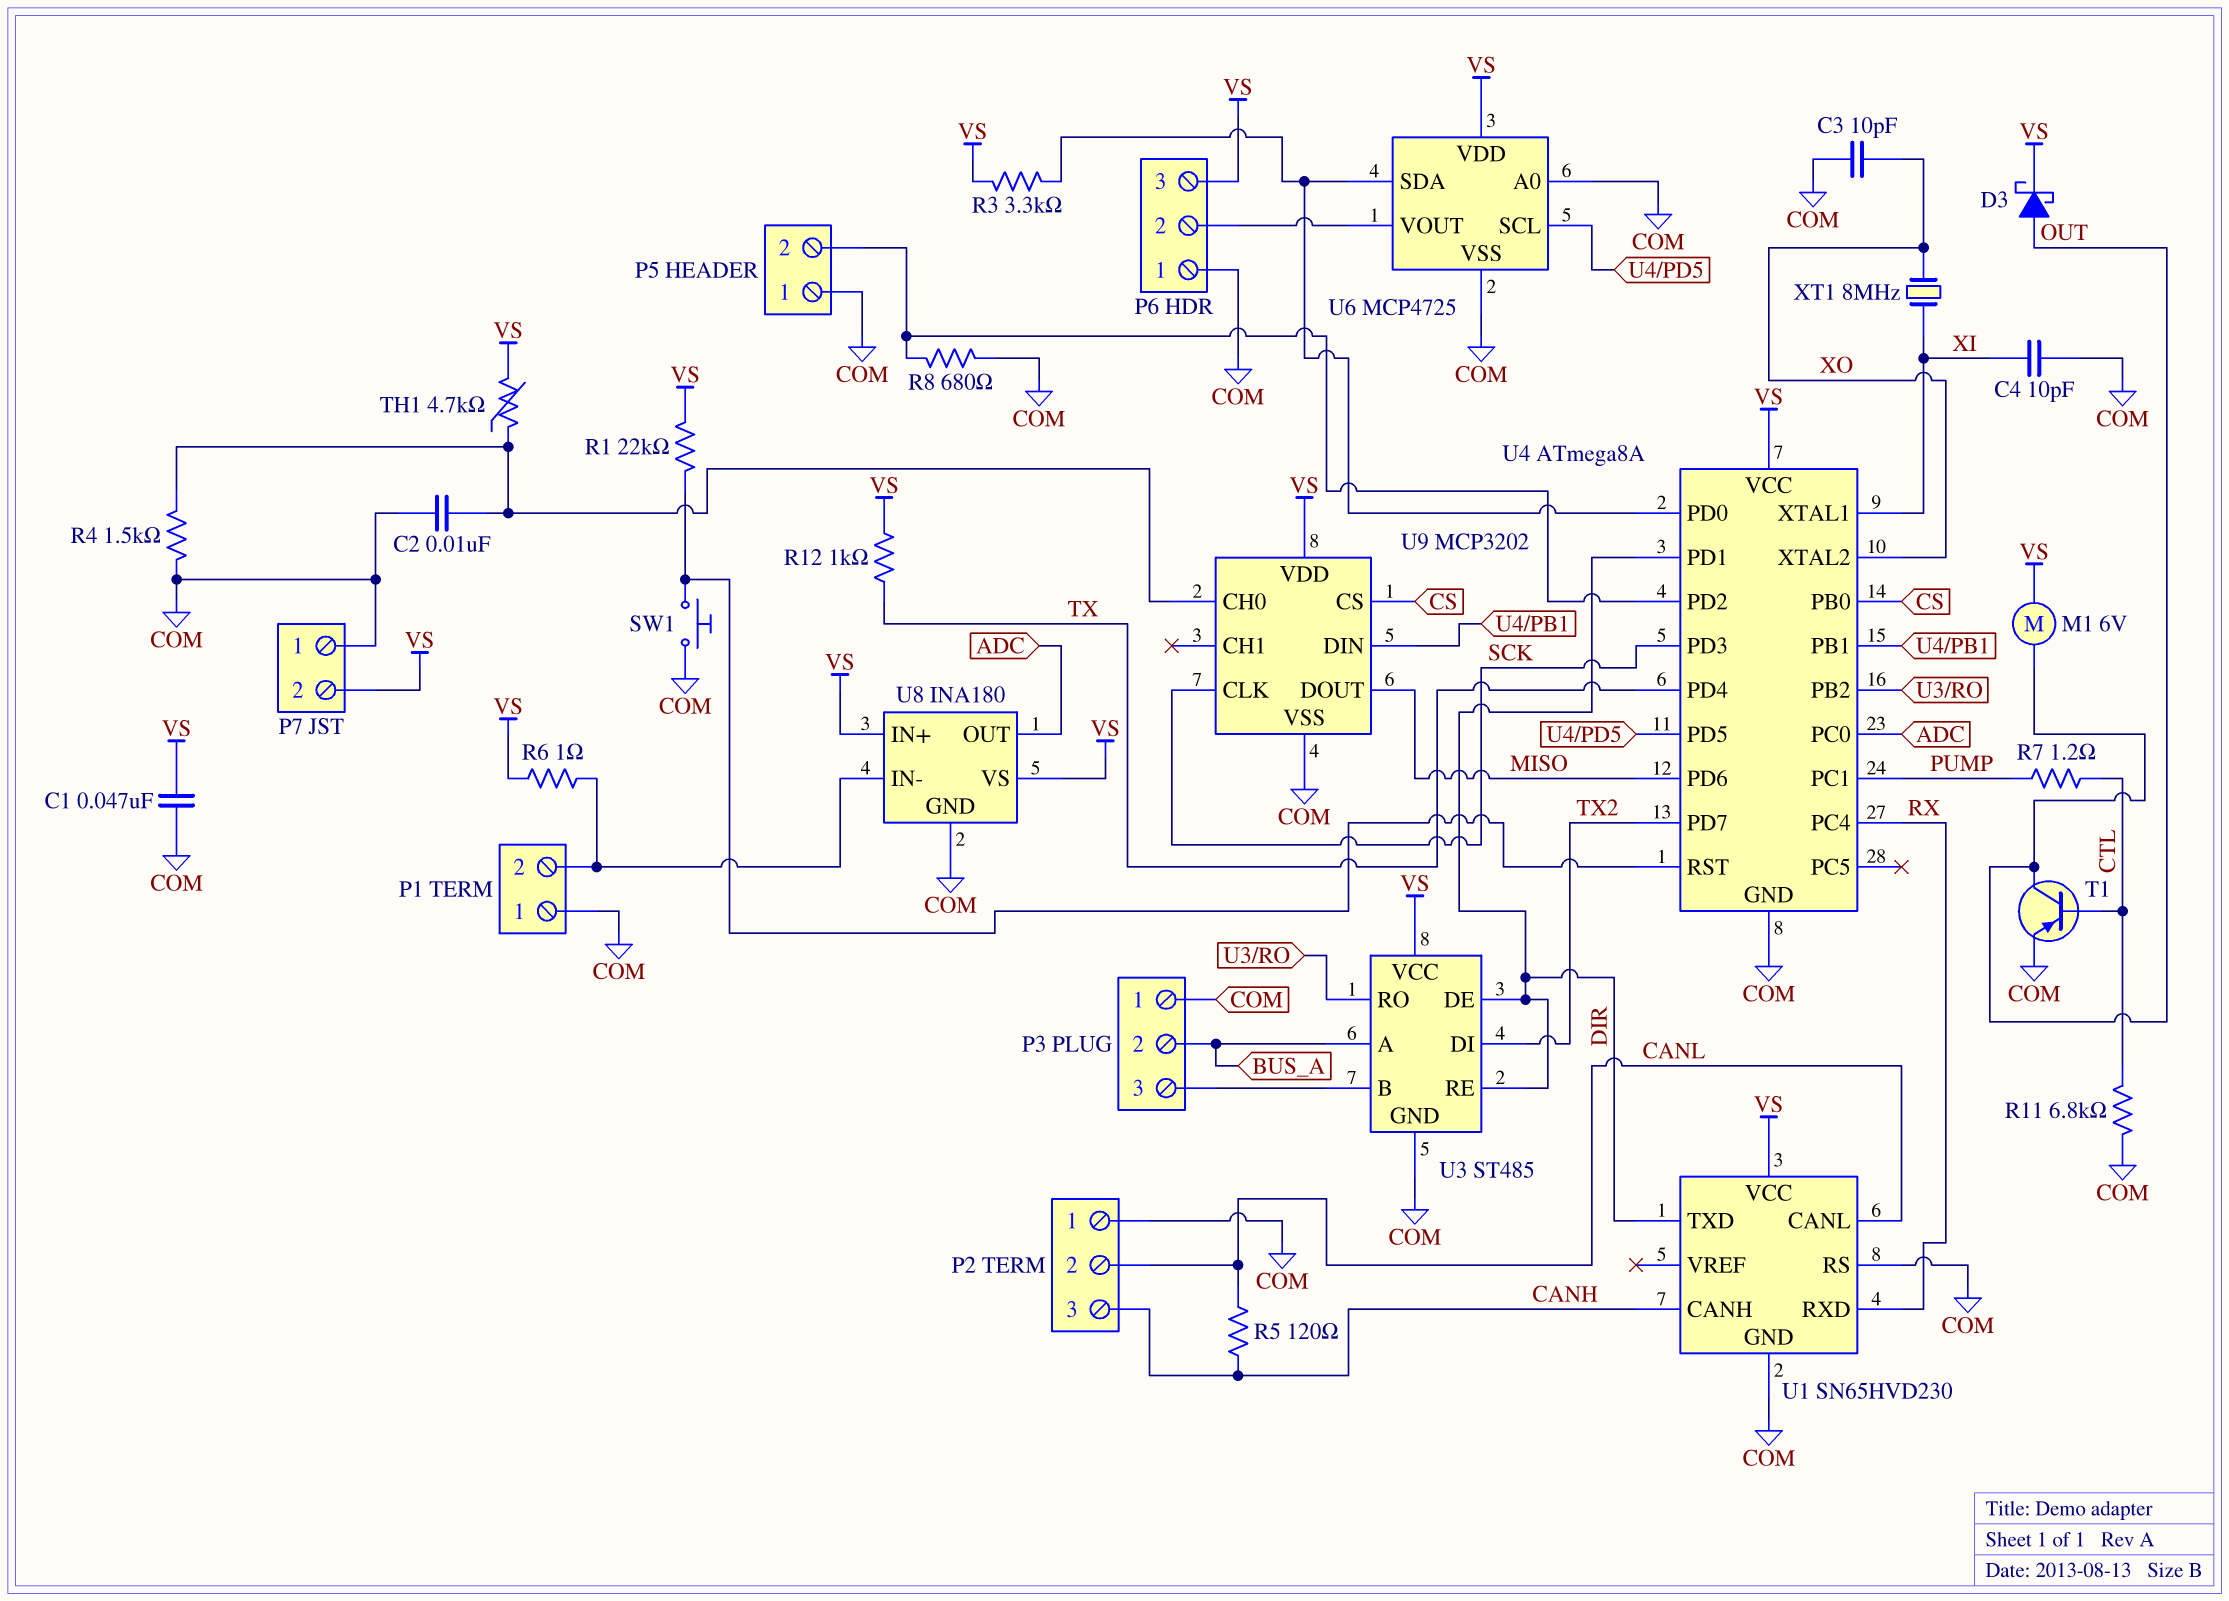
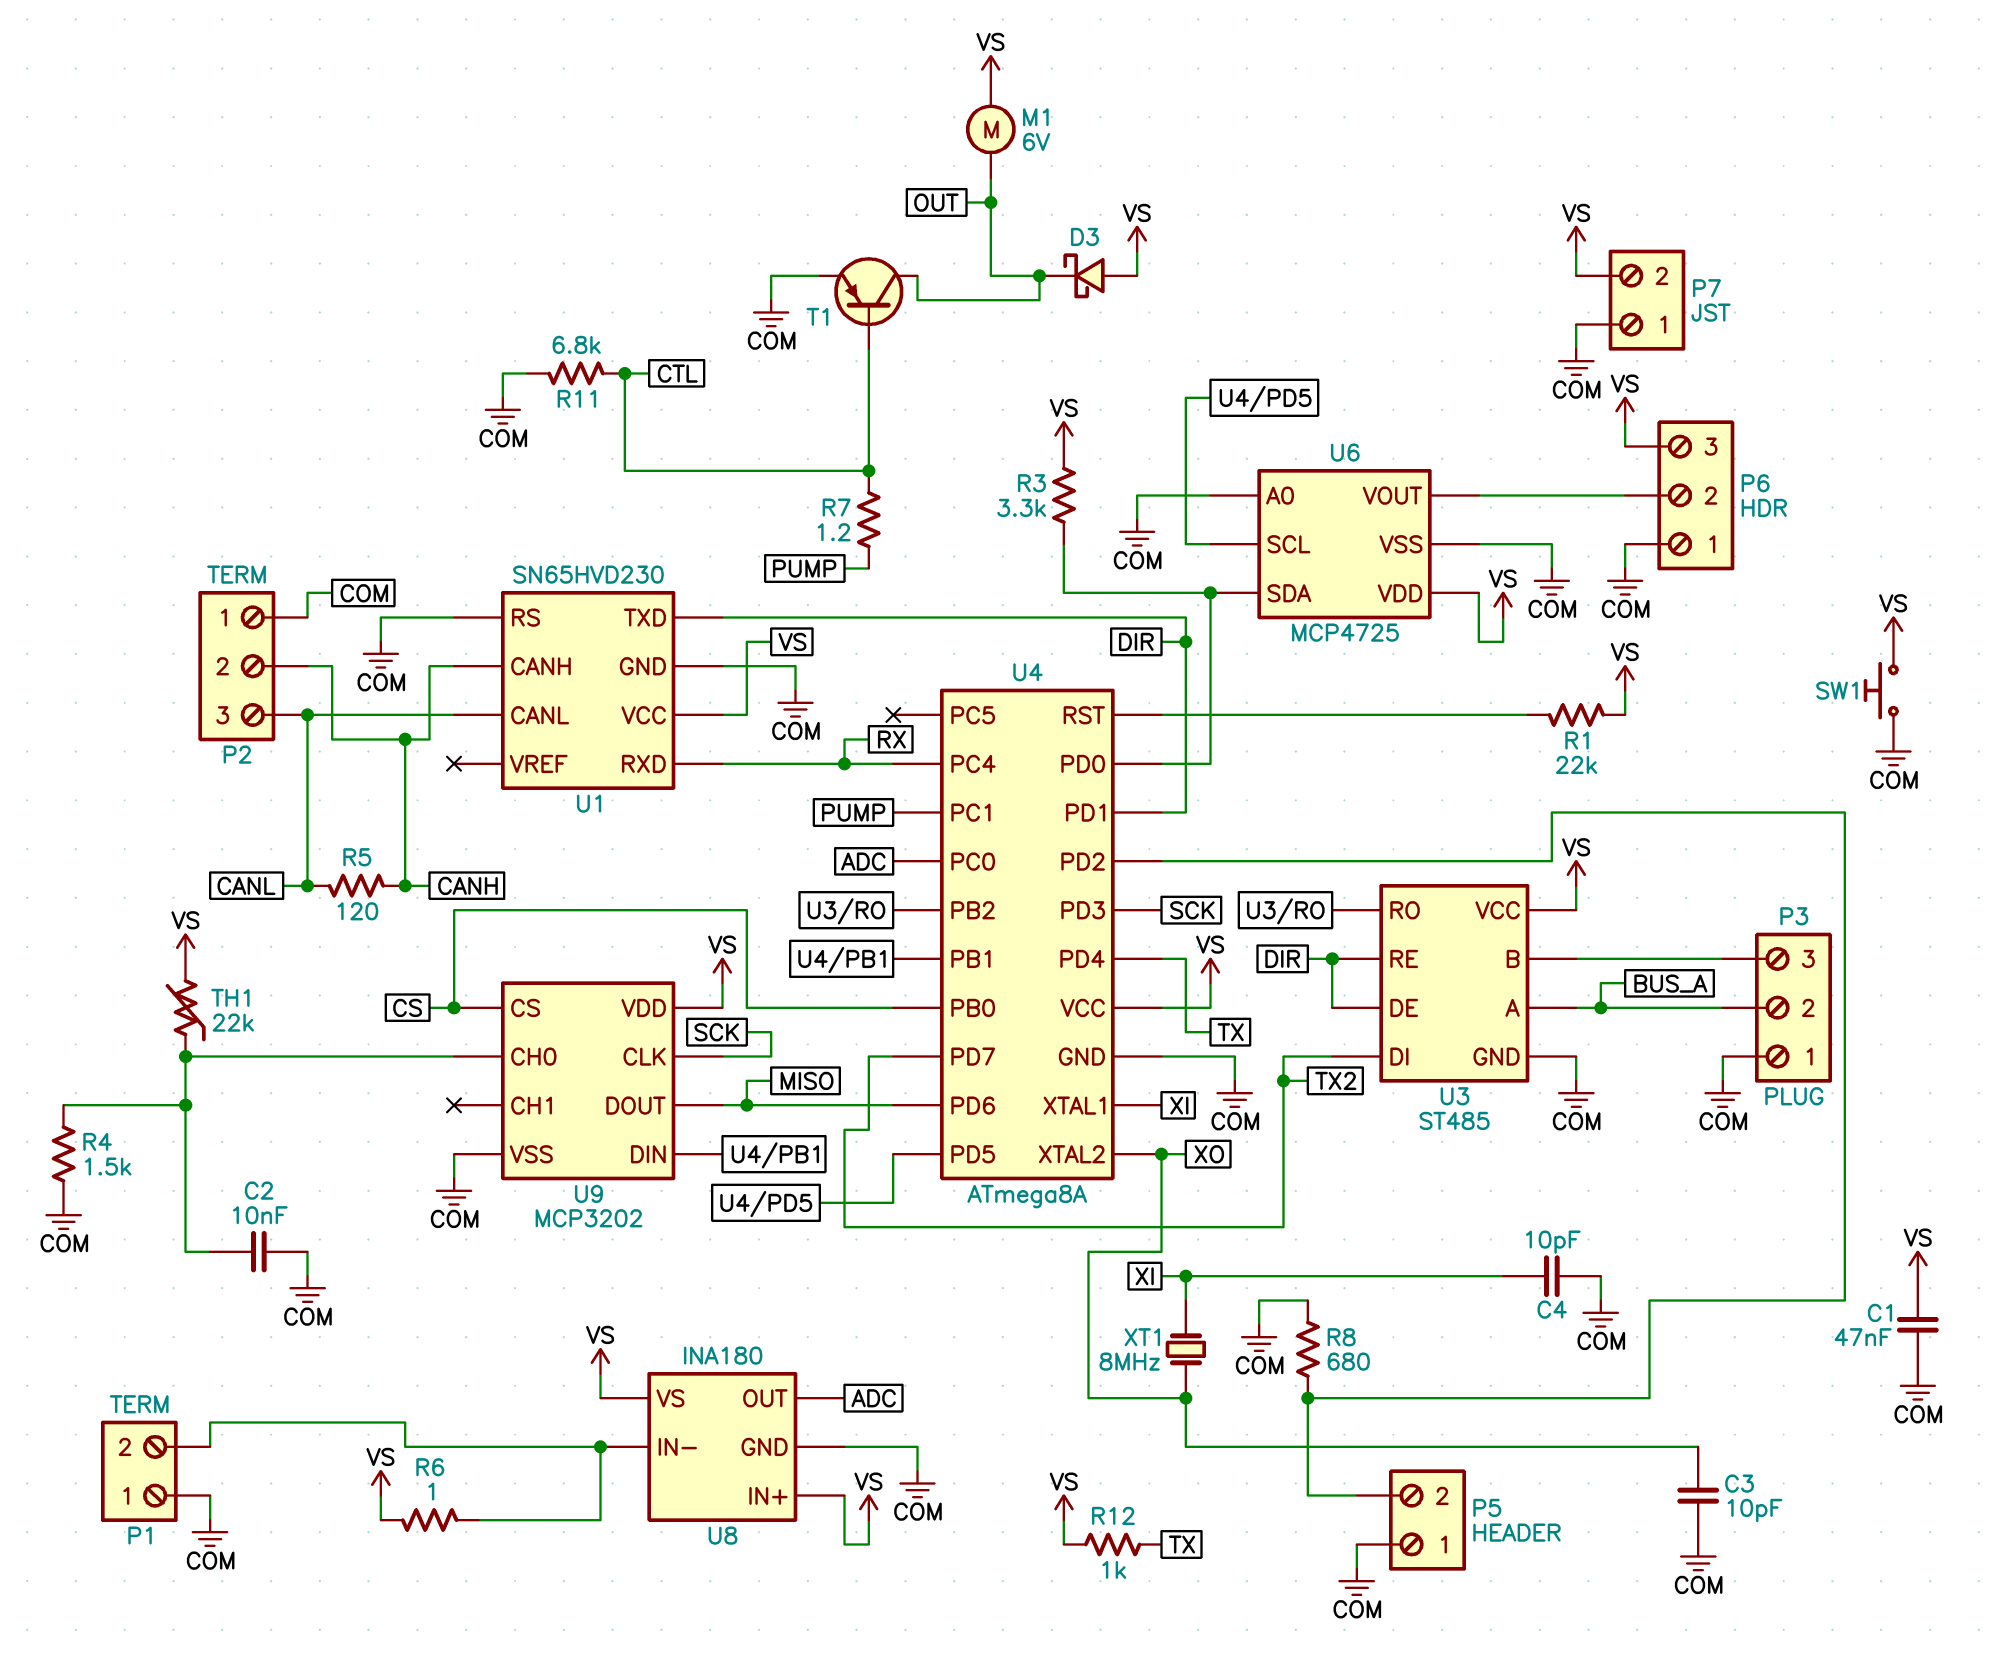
D3: schottky (A OUT, K VS) -> schottky (A VS, K OUT)
P2 pin 2: CANL -> CANH
P2 pin 3: CANH -> CANL
SW1: button (COM, U4/RST) -> button (COM, VS)
TH1: 4.7k (U9/CH0, VS) -> 22k (U9/CH0, VS)

